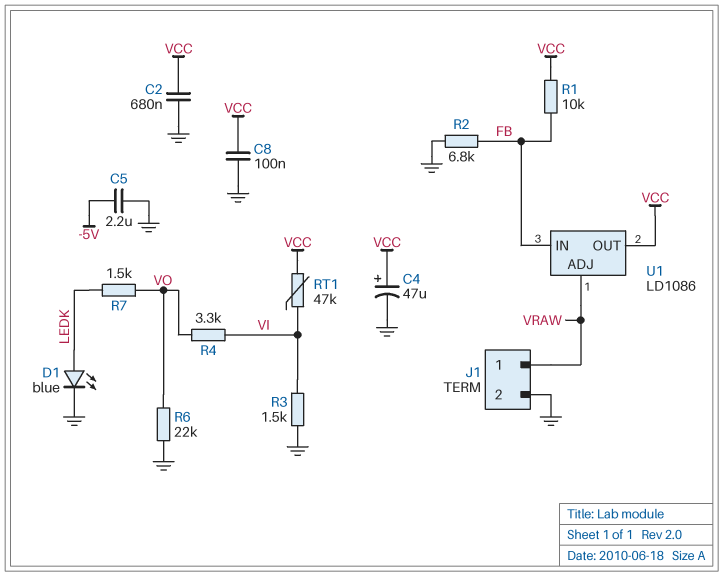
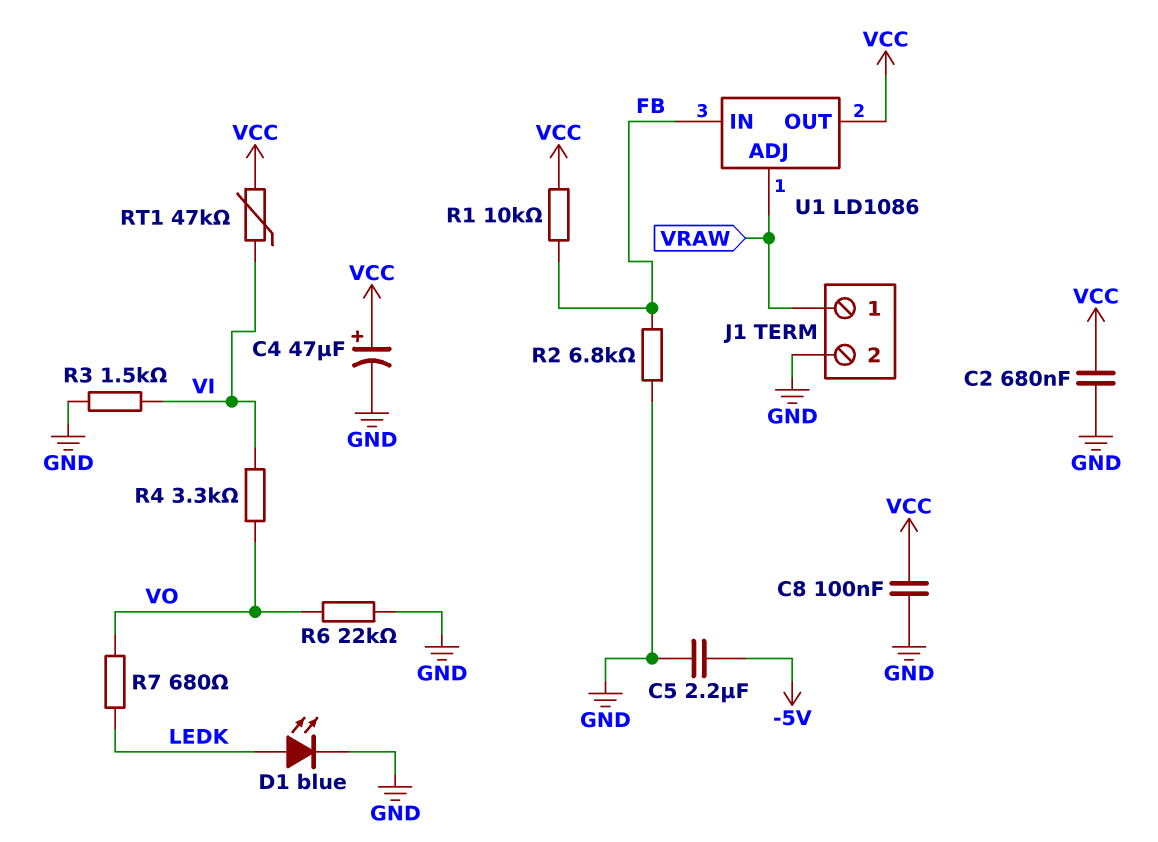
R7: 1.5k (LEDK, VO) -> 680 (LEDK, VO)

